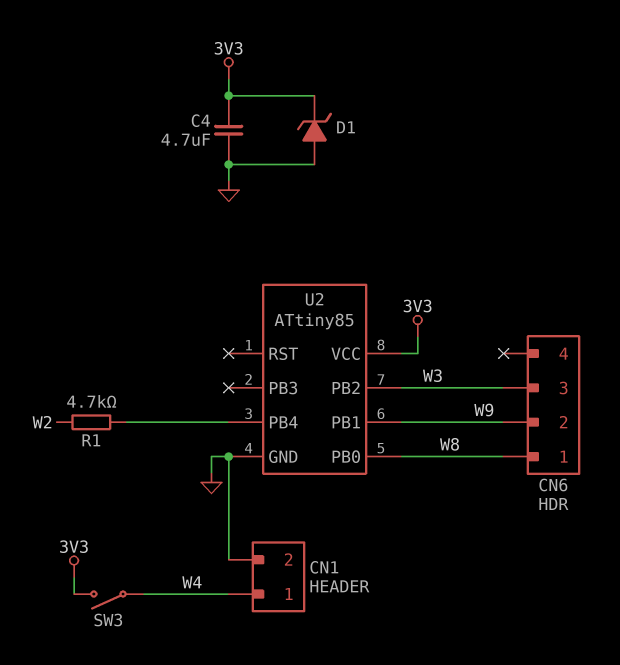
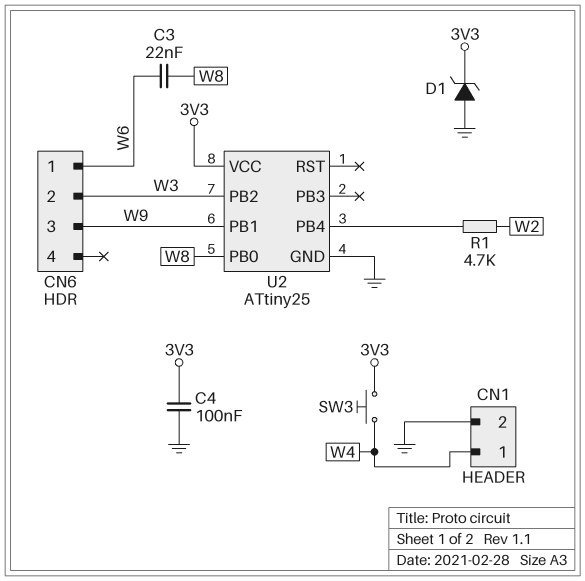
C3: none -> 22nF (W6, W8)
C4: 4.7uF (3V3, GND) -> 100nF (3V3, GND)
CN6 pin 1: W8 -> W6
CN6 pin 2: W9 -> W3
CN6 pin 3: W3 -> W9
SW3: switch (3V3, W4) -> button (3V3, W4)
U2: ATtiny85 -> ATtiny25

